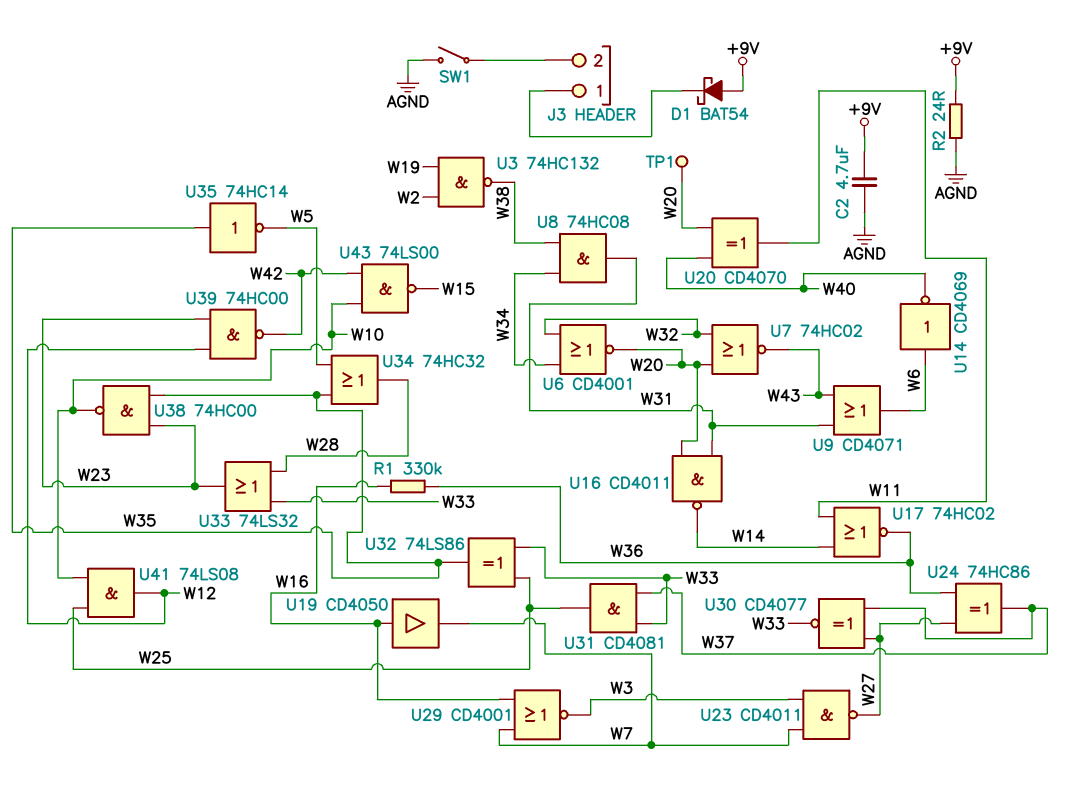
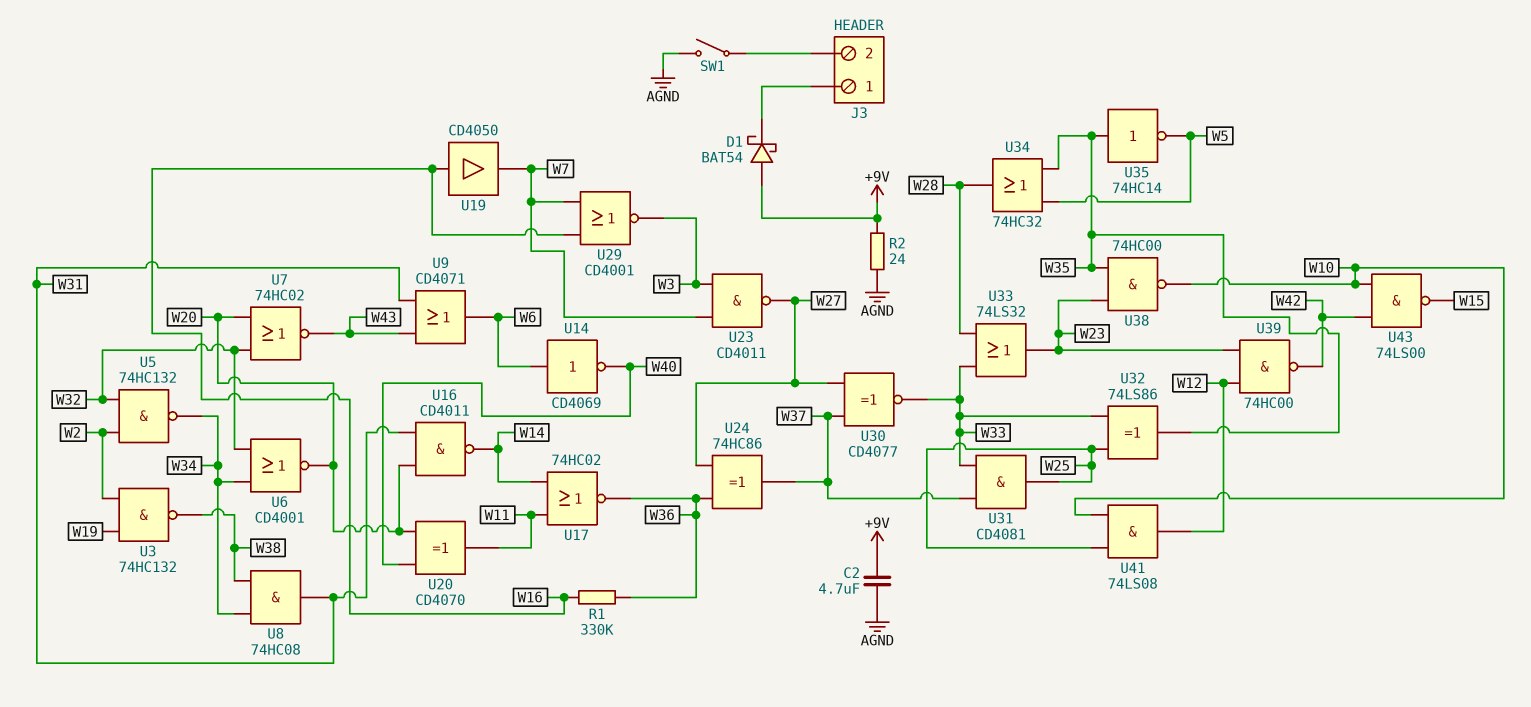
TP1: test point (W20) -> none
U5: none -> NAND 74HC132 (in W2, in W32, out W34)

